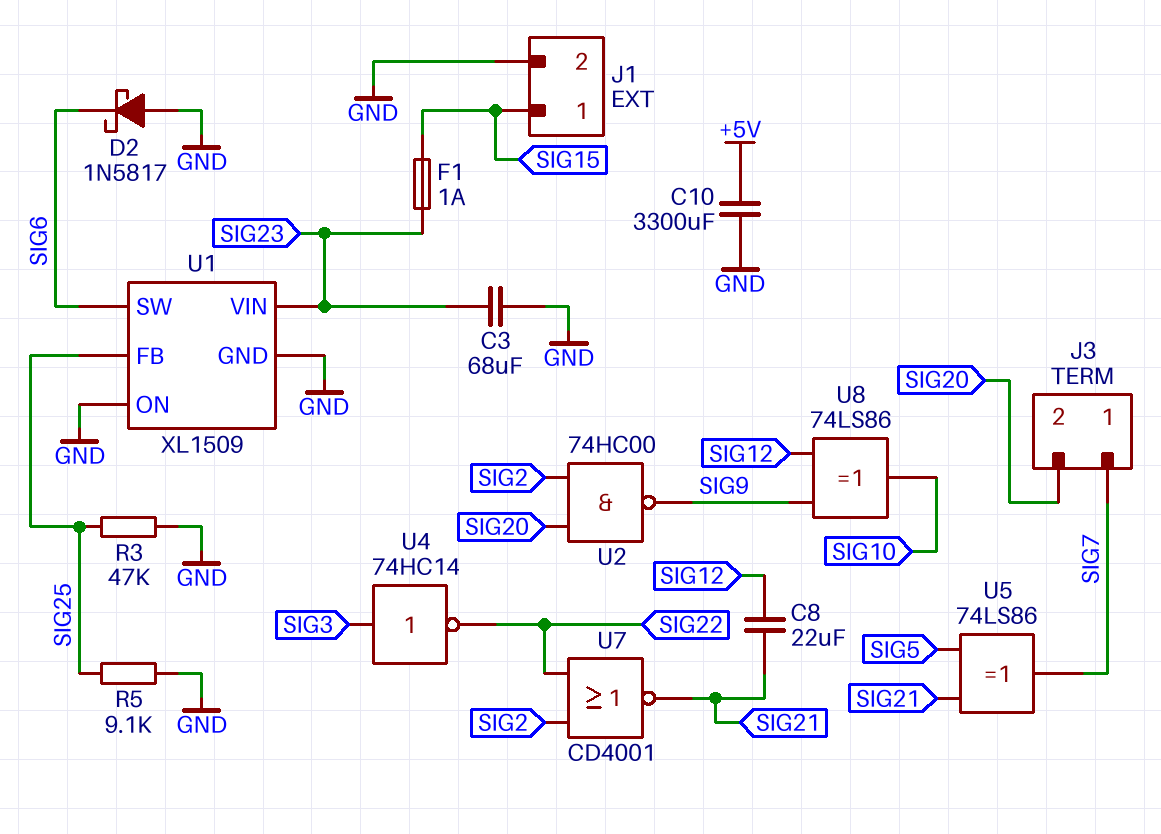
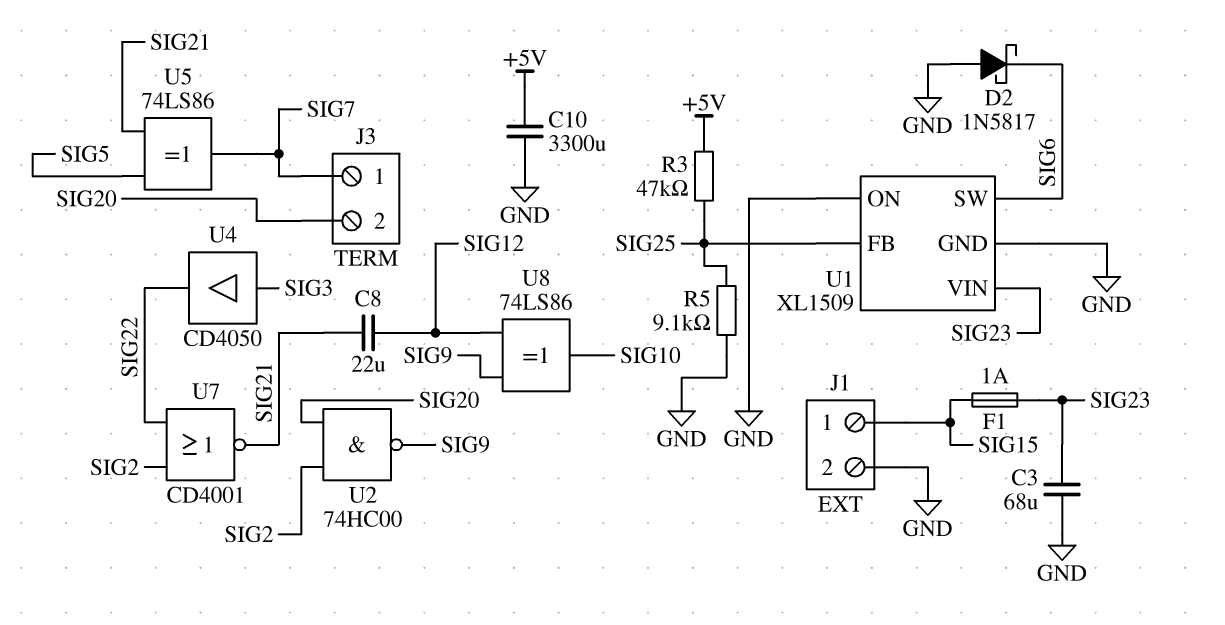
R3: 47k (GND, SIG25) -> 47k (+5V, SIG25)
U4: NOT 74HC14 (in SIG3, out SIG22) -> buffer CD4050 (in SIG3, out SIG22)

